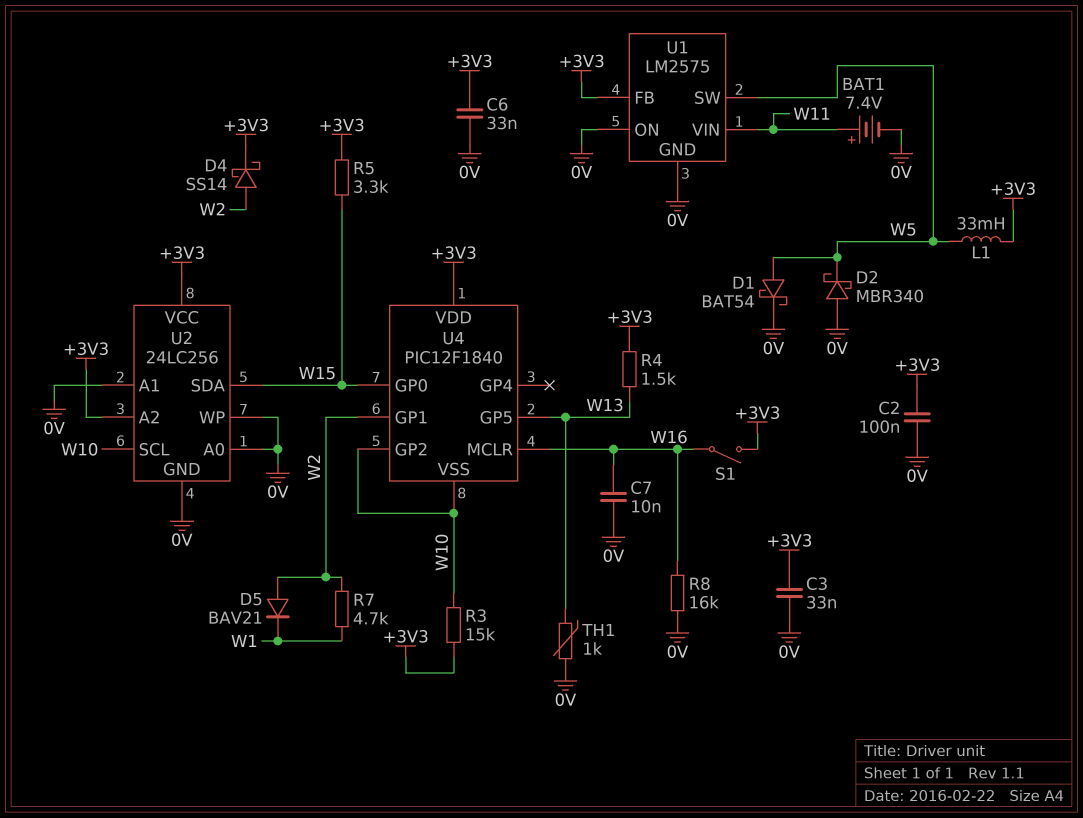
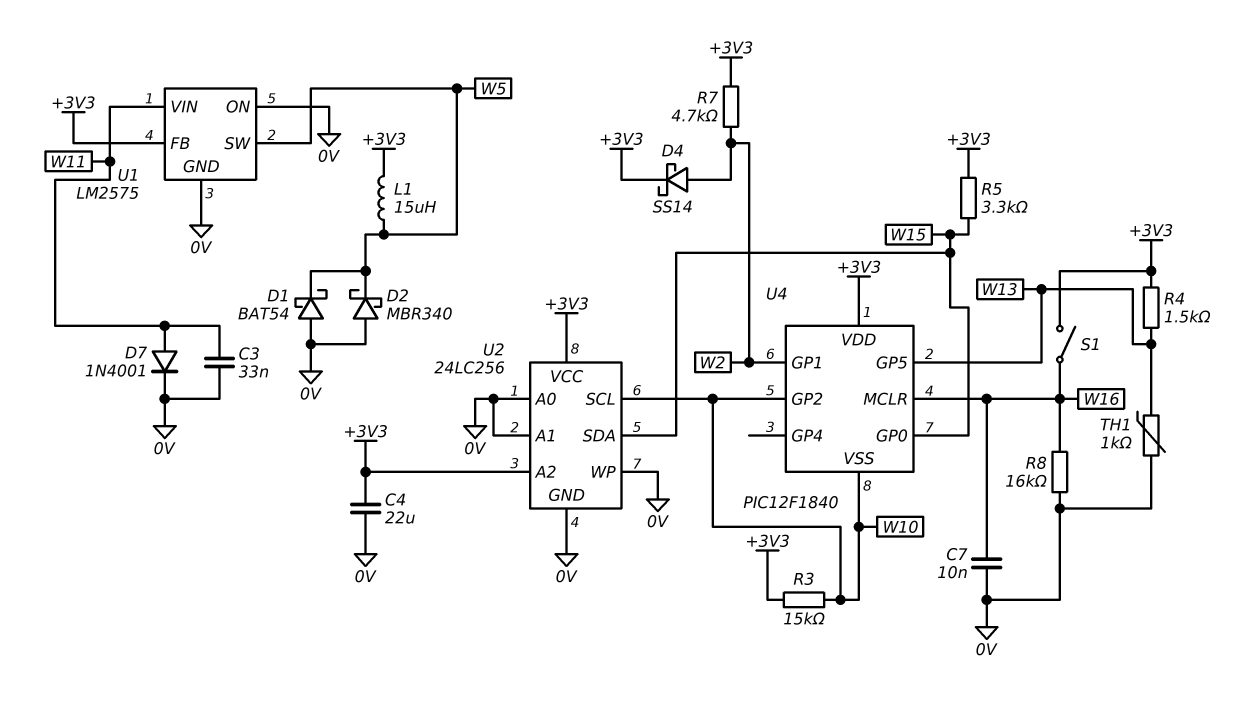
BAT1: 7.4V (plus W11, minus 0V) -> none
C2: 100nF (+3V3, 0V) -> none
C3: 33nF (+3V3, 0V) -> 33nF (0V, W11)
C4: none -> 22uF (+3V3, 0V)
C6: 33nF (+3V3, 0V) -> none
D1: schottky BAT54 (A W5, K 0V) -> schottky BAT54 (A 0V, K W5)
D5: diode BAV21 (A W2, K W1) -> none
D7: none -> diode 1N4001 (A W11, K 0V)
L1: 33mH (+3V3, W5) -> 15uH (+3V3, W5)
R7: 4.7k (W1, W2) -> 4.7k (+3V3, W2)

